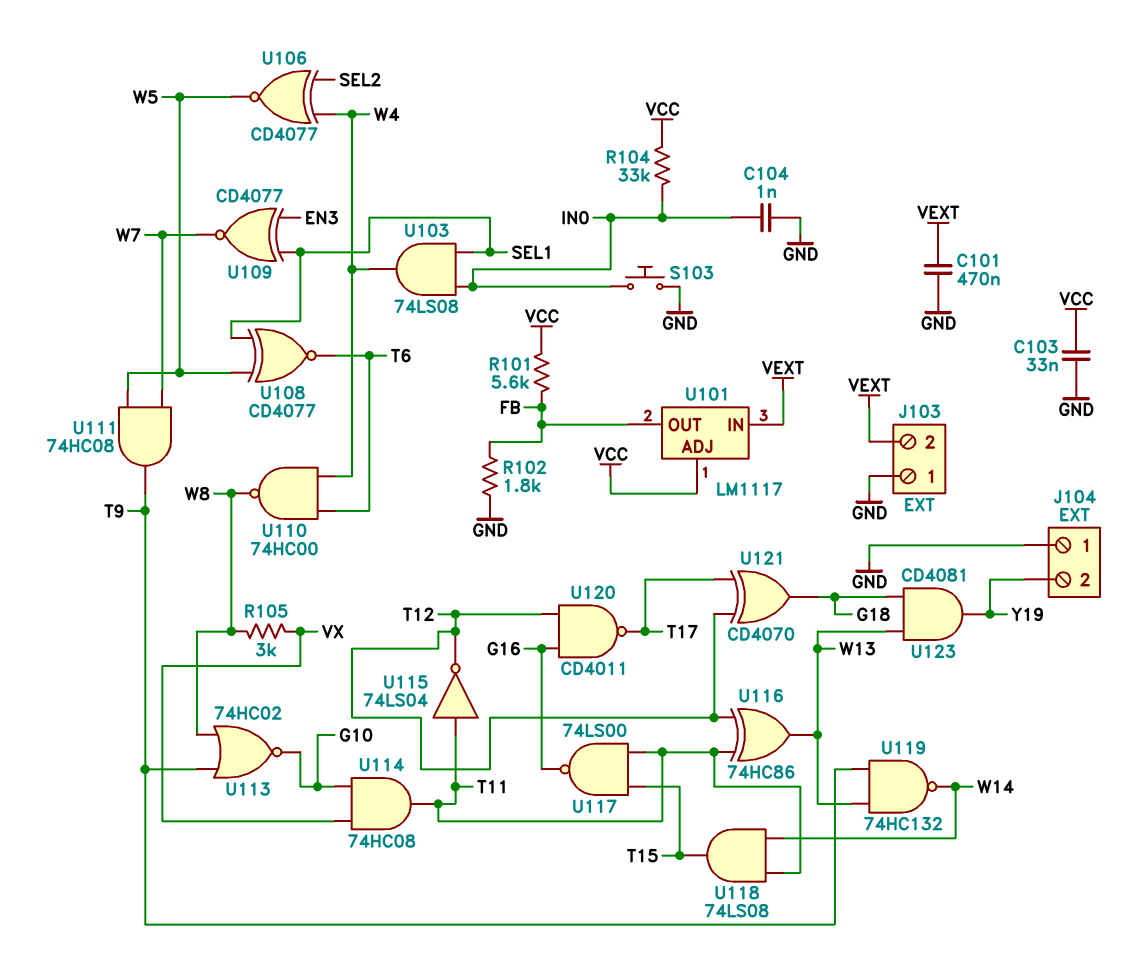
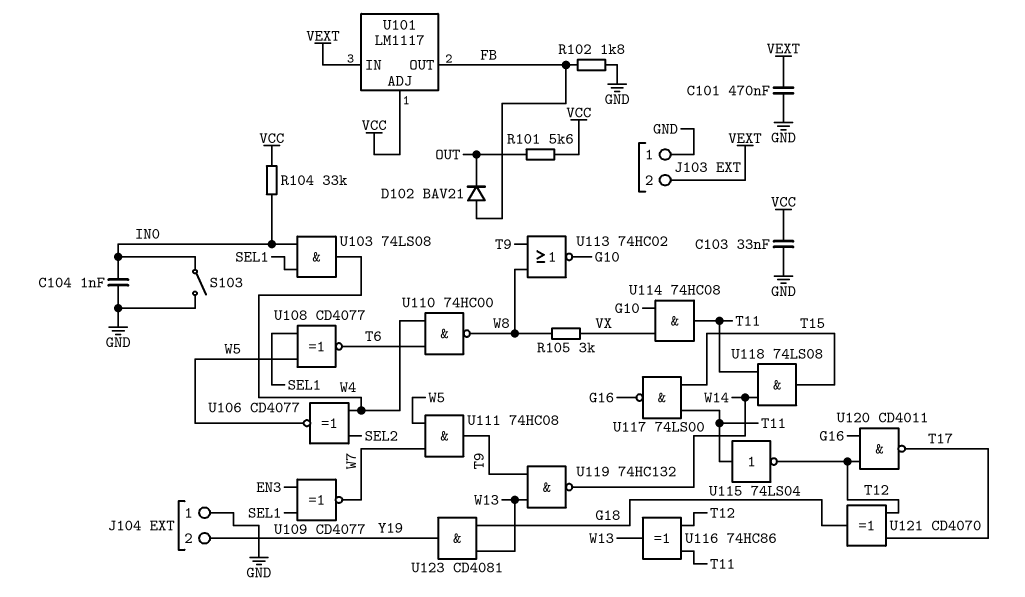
D102: none -> diode BAV21 (A FB, K OUT)
R101: 5.6k (FB, VCC) -> 5.6k (OUT, VCC)
S103: button (GND, IN0) -> switch (GND, IN0)

